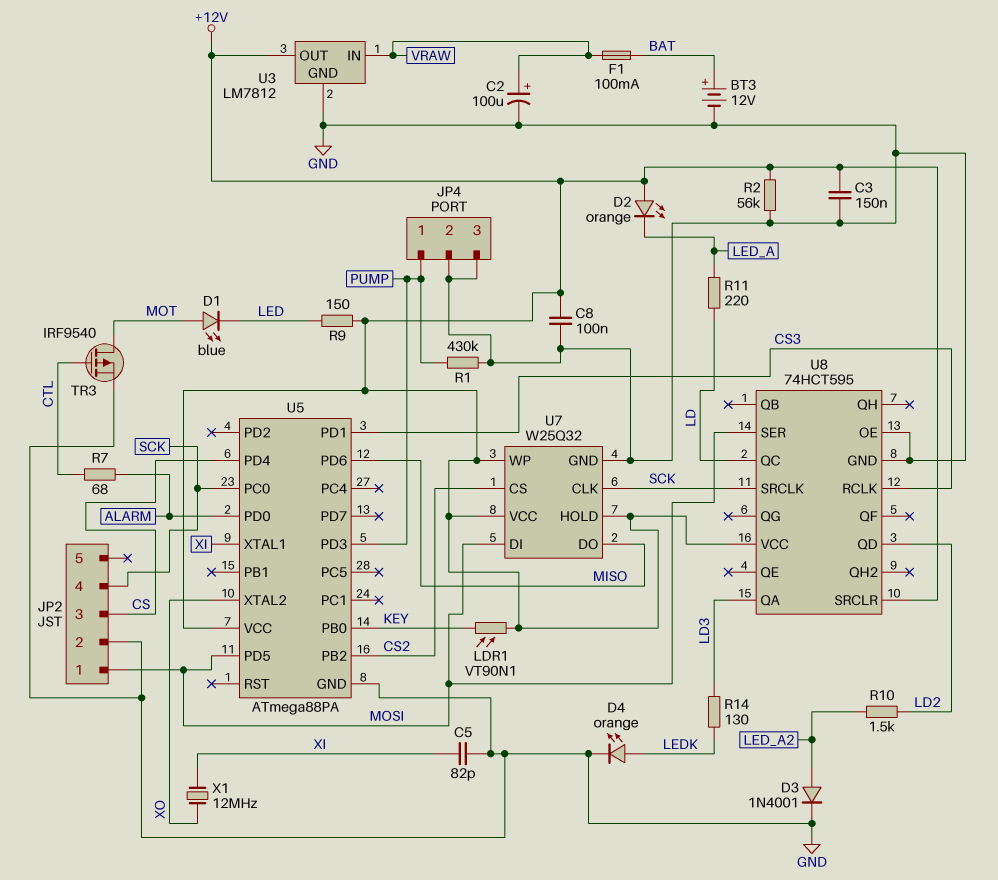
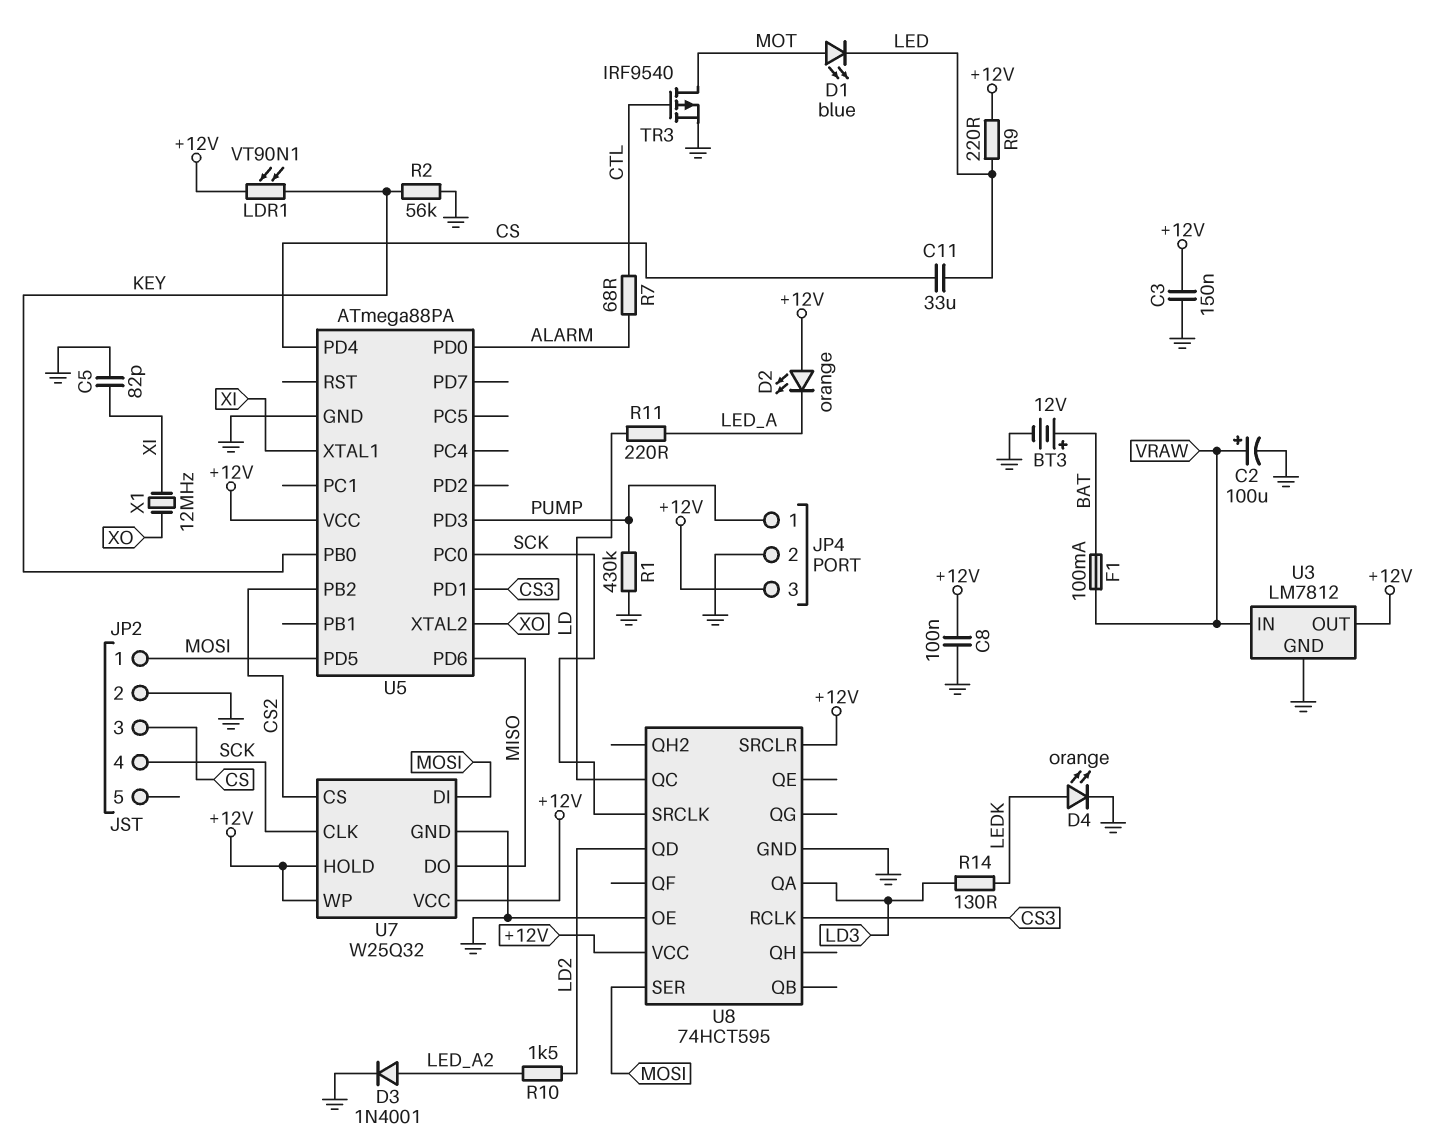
C11: none -> 33uF (CS, LED)
JP4 pin 3: GND -> +12V
R2: 56k (+12V, GND) -> 56k (GND, KEY)
R9: 150 (+12V, LED) -> 220 (+12V, LED)

